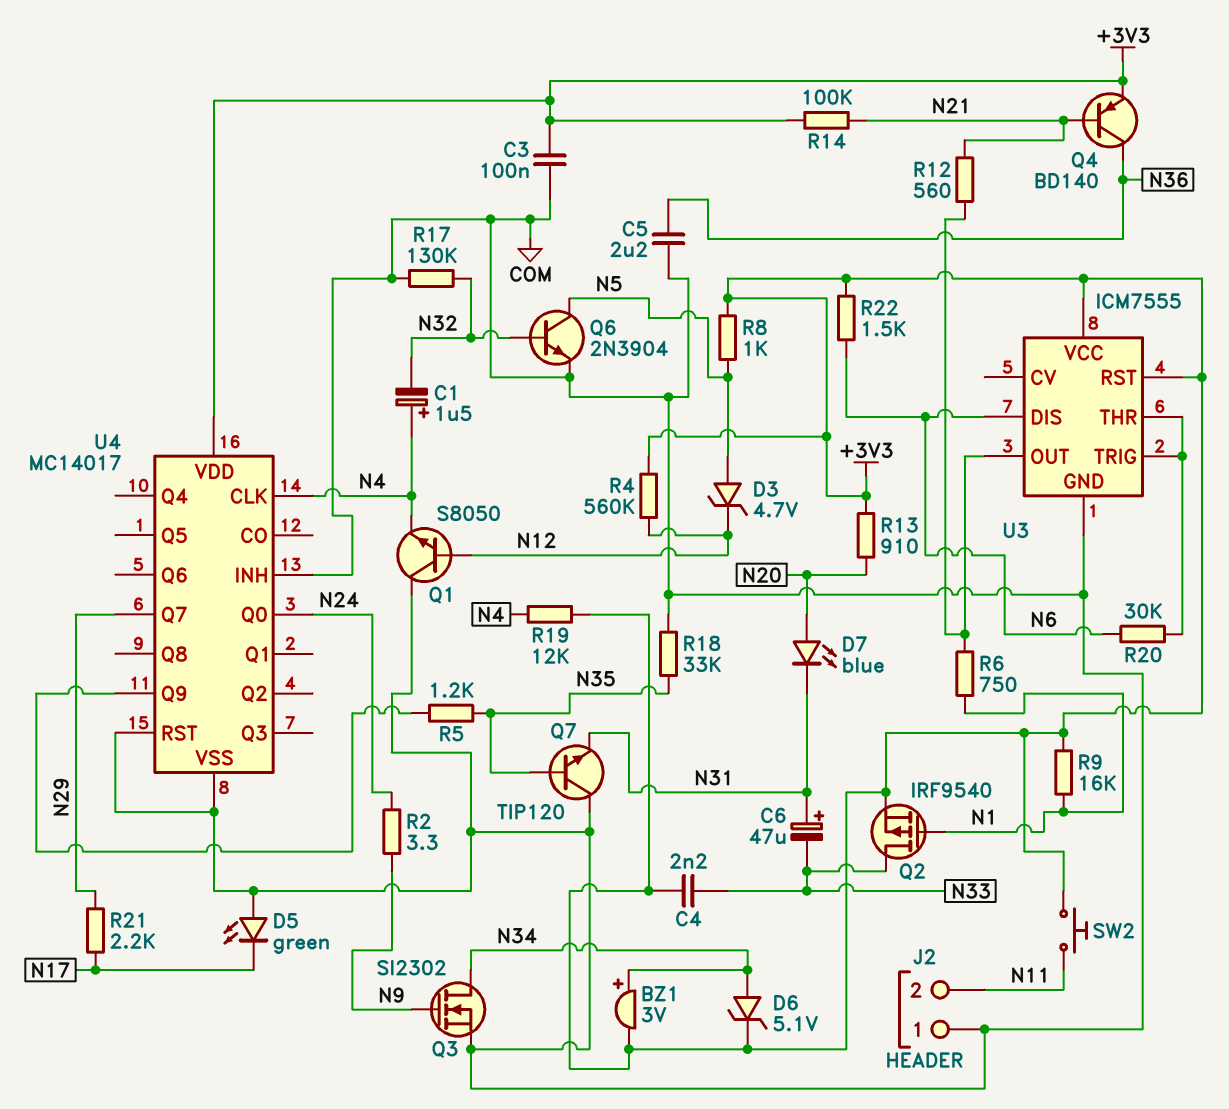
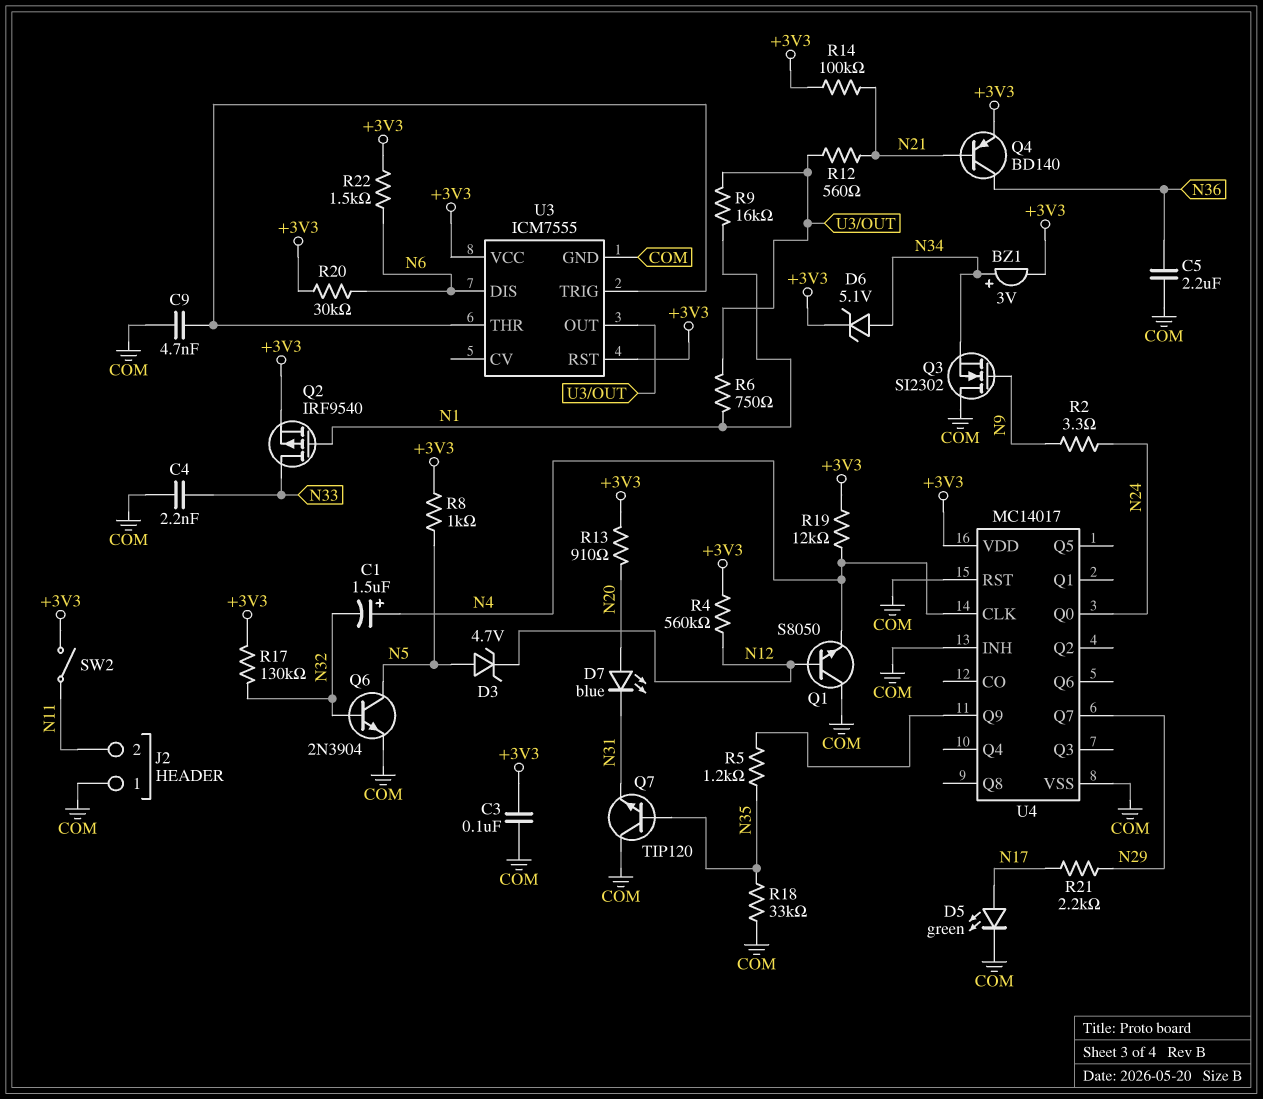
C4: 2.2nF (+3V3, N33) -> 2.2nF (COM, N33)
C6: 47uF (plus N31, minus N33) -> none
C9: none -> 4.7nF (COM, U3/THR)
D5: LED green (A COM, K N17) -> LED green (A N17, K COM)
Q3: NMOS SI2302 (G N9, D N34, S COM) -> NMOS SI2302 (G N9, D COM, S N34)
R9: 16k (+3V3, N1) -> 16k (N1, U3/OUT)
R17: 130k (COM, N32) -> 130k (+3V3, N32)
R20: 30k (N6, U3/THR) -> 30k (+3V3, N6)
SW2: button (+3V3, N11) -> switch (+3V3, N11)

